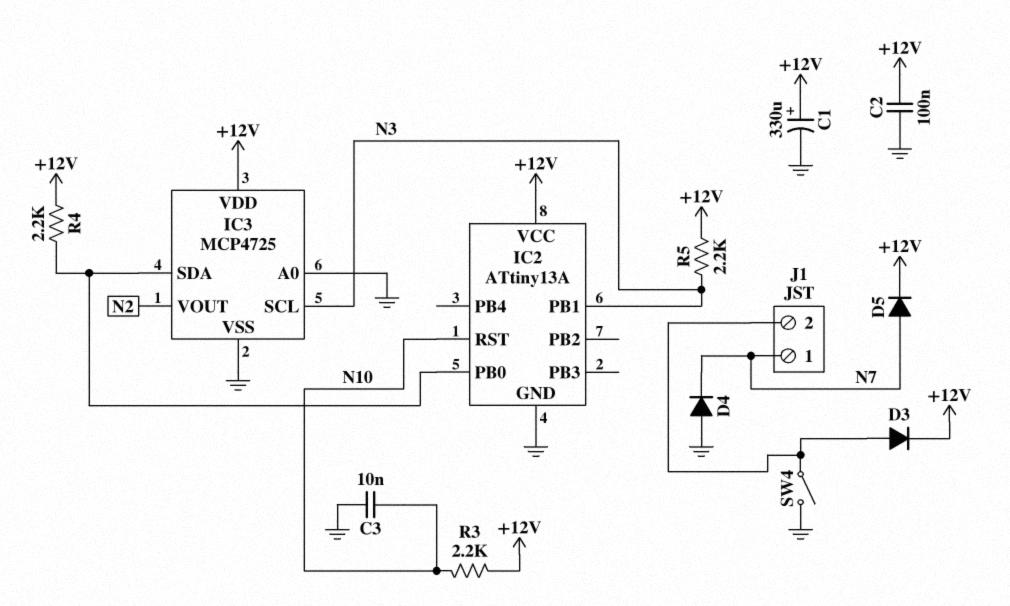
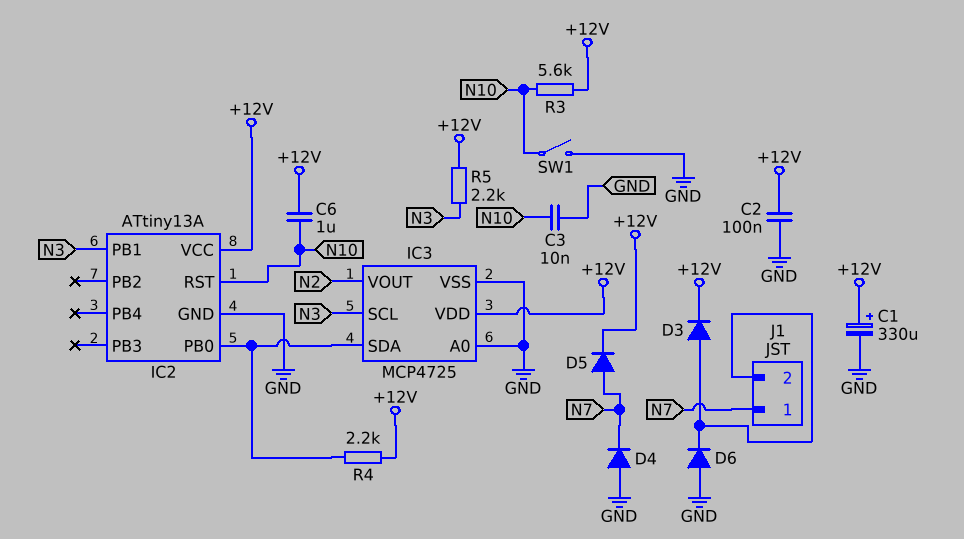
C6: none -> 1uF (+12V, N10)
D6: none -> diode (A GND, K J1/2)
R3: 2.2k (+12V, N10) -> 5.6k (+12V, N10)
SW1: none -> switch (GND, N10)
SW4: switch (GND, J1/2) -> none

